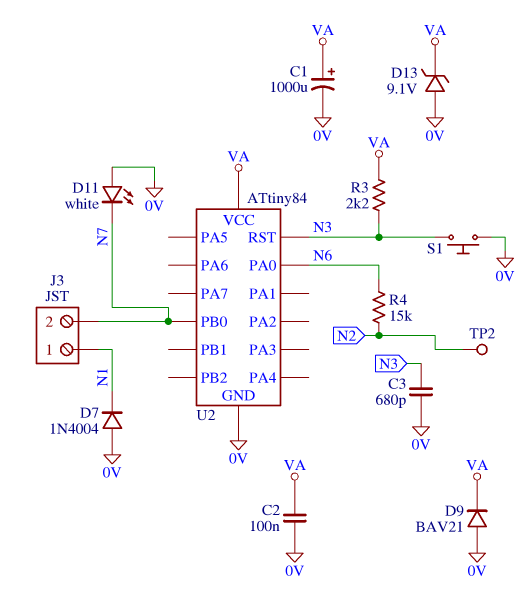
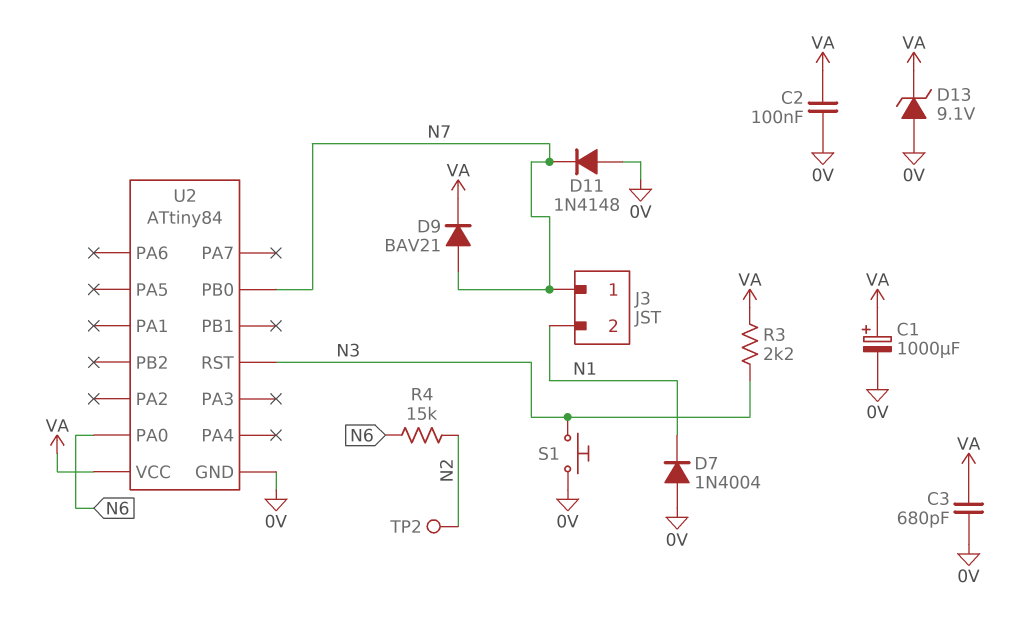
C3: 680pF (0V, N3) -> 680pF (0V, VA)
D9: diode BAV21 (A 0V, K VA) -> diode BAV21 (A N7, K VA)
D11: LED white (A 0V, K N7) -> diode 1N4148 (A 0V, K N7)
J3 pin 1: N1 -> N7
J3 pin 2: N7 -> N1

